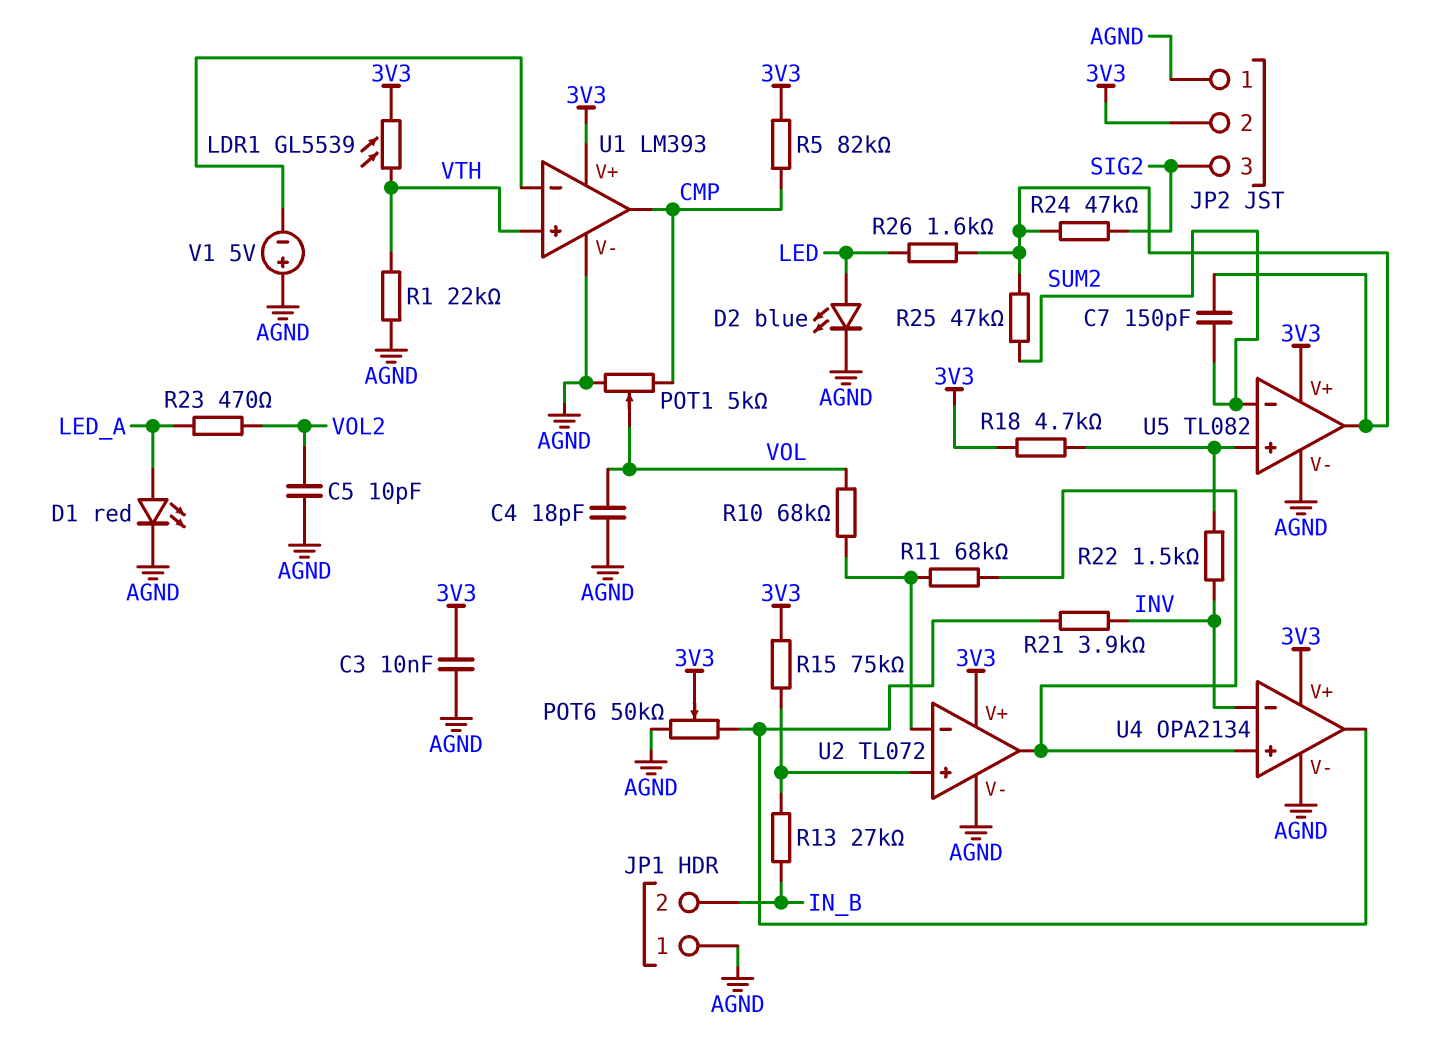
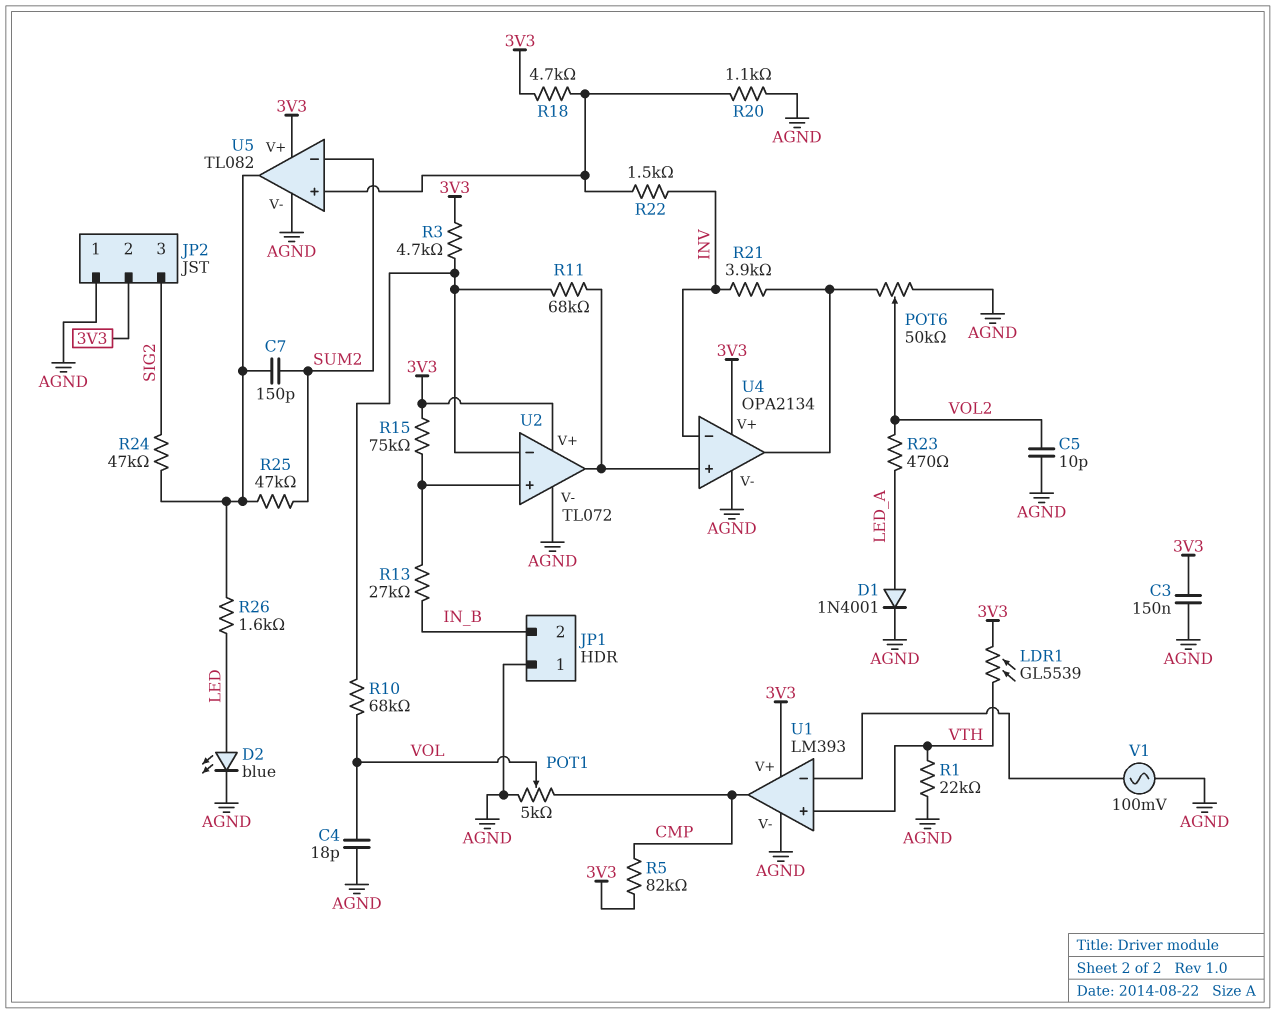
C3: 10nF (3V3, AGND) -> 150nF (3V3, AGND)
D1: LED red (A LED_A, K AGND) -> diode 1N4001 (A LED_A, K AGND)
POT6: 50k (AGND, U4/out, wiper 3V3) -> 50k (AGND, U4/out, wiper VOL2)
R3: none -> 4.7k (3V3, U2/in-)
R20: none -> 1.1k (AGND, U5/in+)
V1: 5V (plus AGND, minus U1/in-) -> AC 100mV (AGND, U1/in-)

